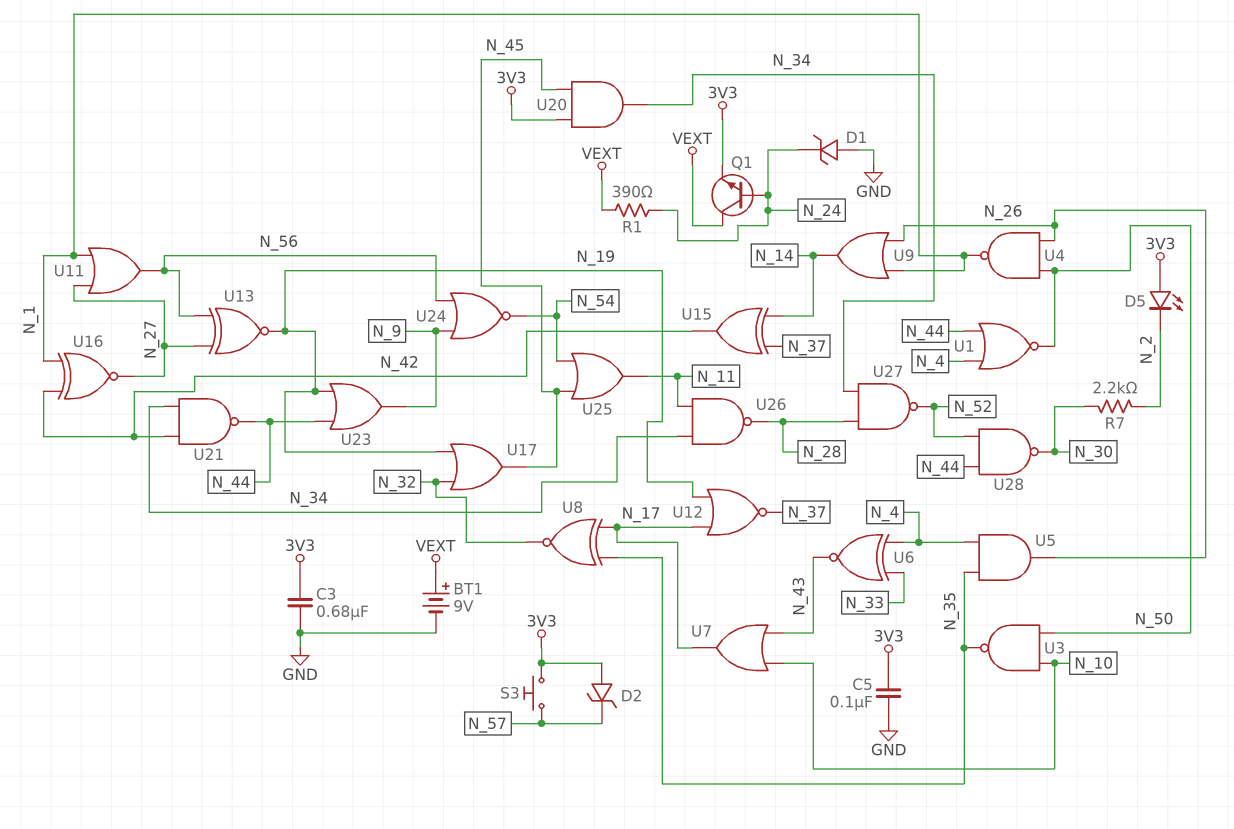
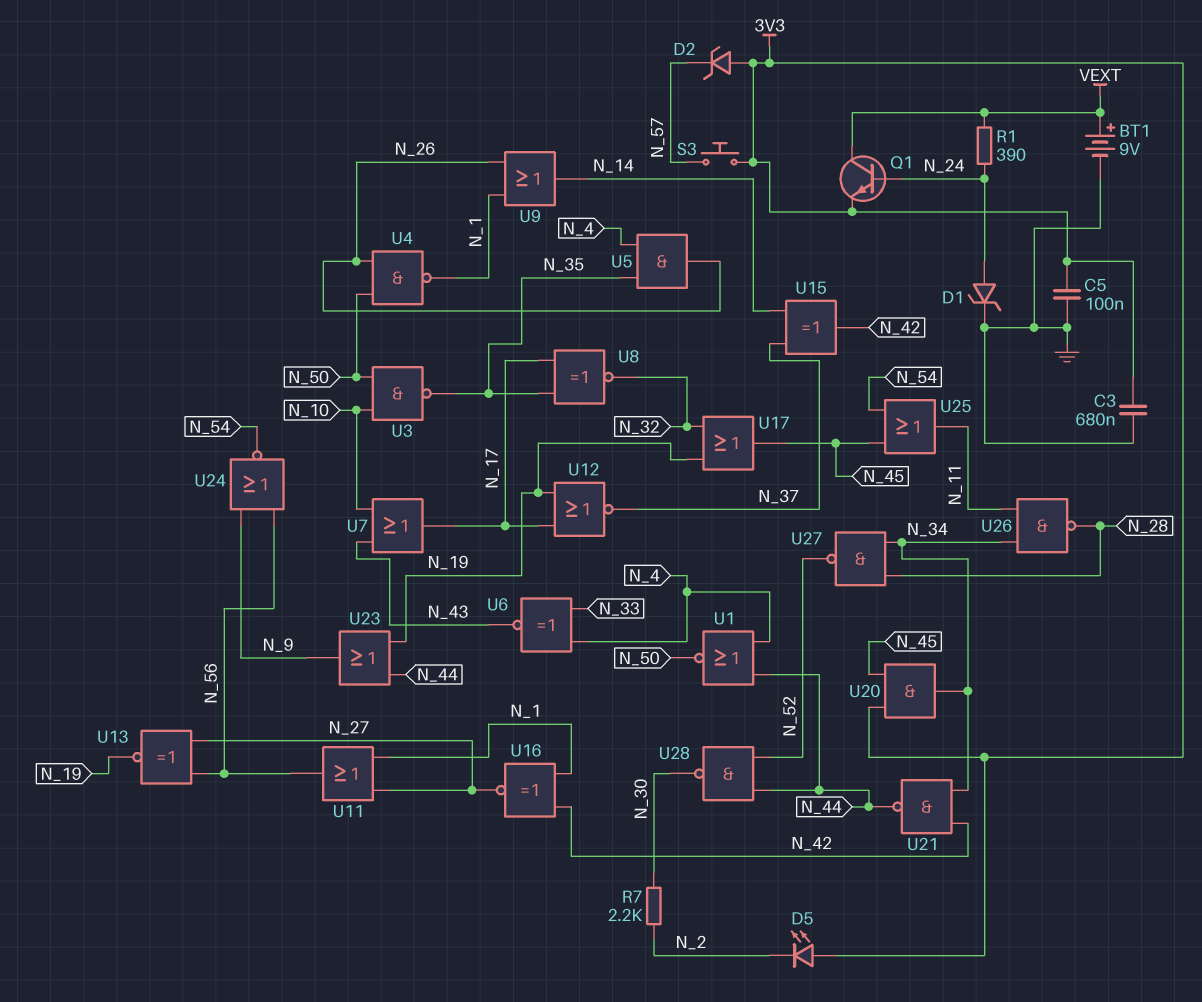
D1: zener (A GND, K N_24) -> zener (A N_24, K GND)

